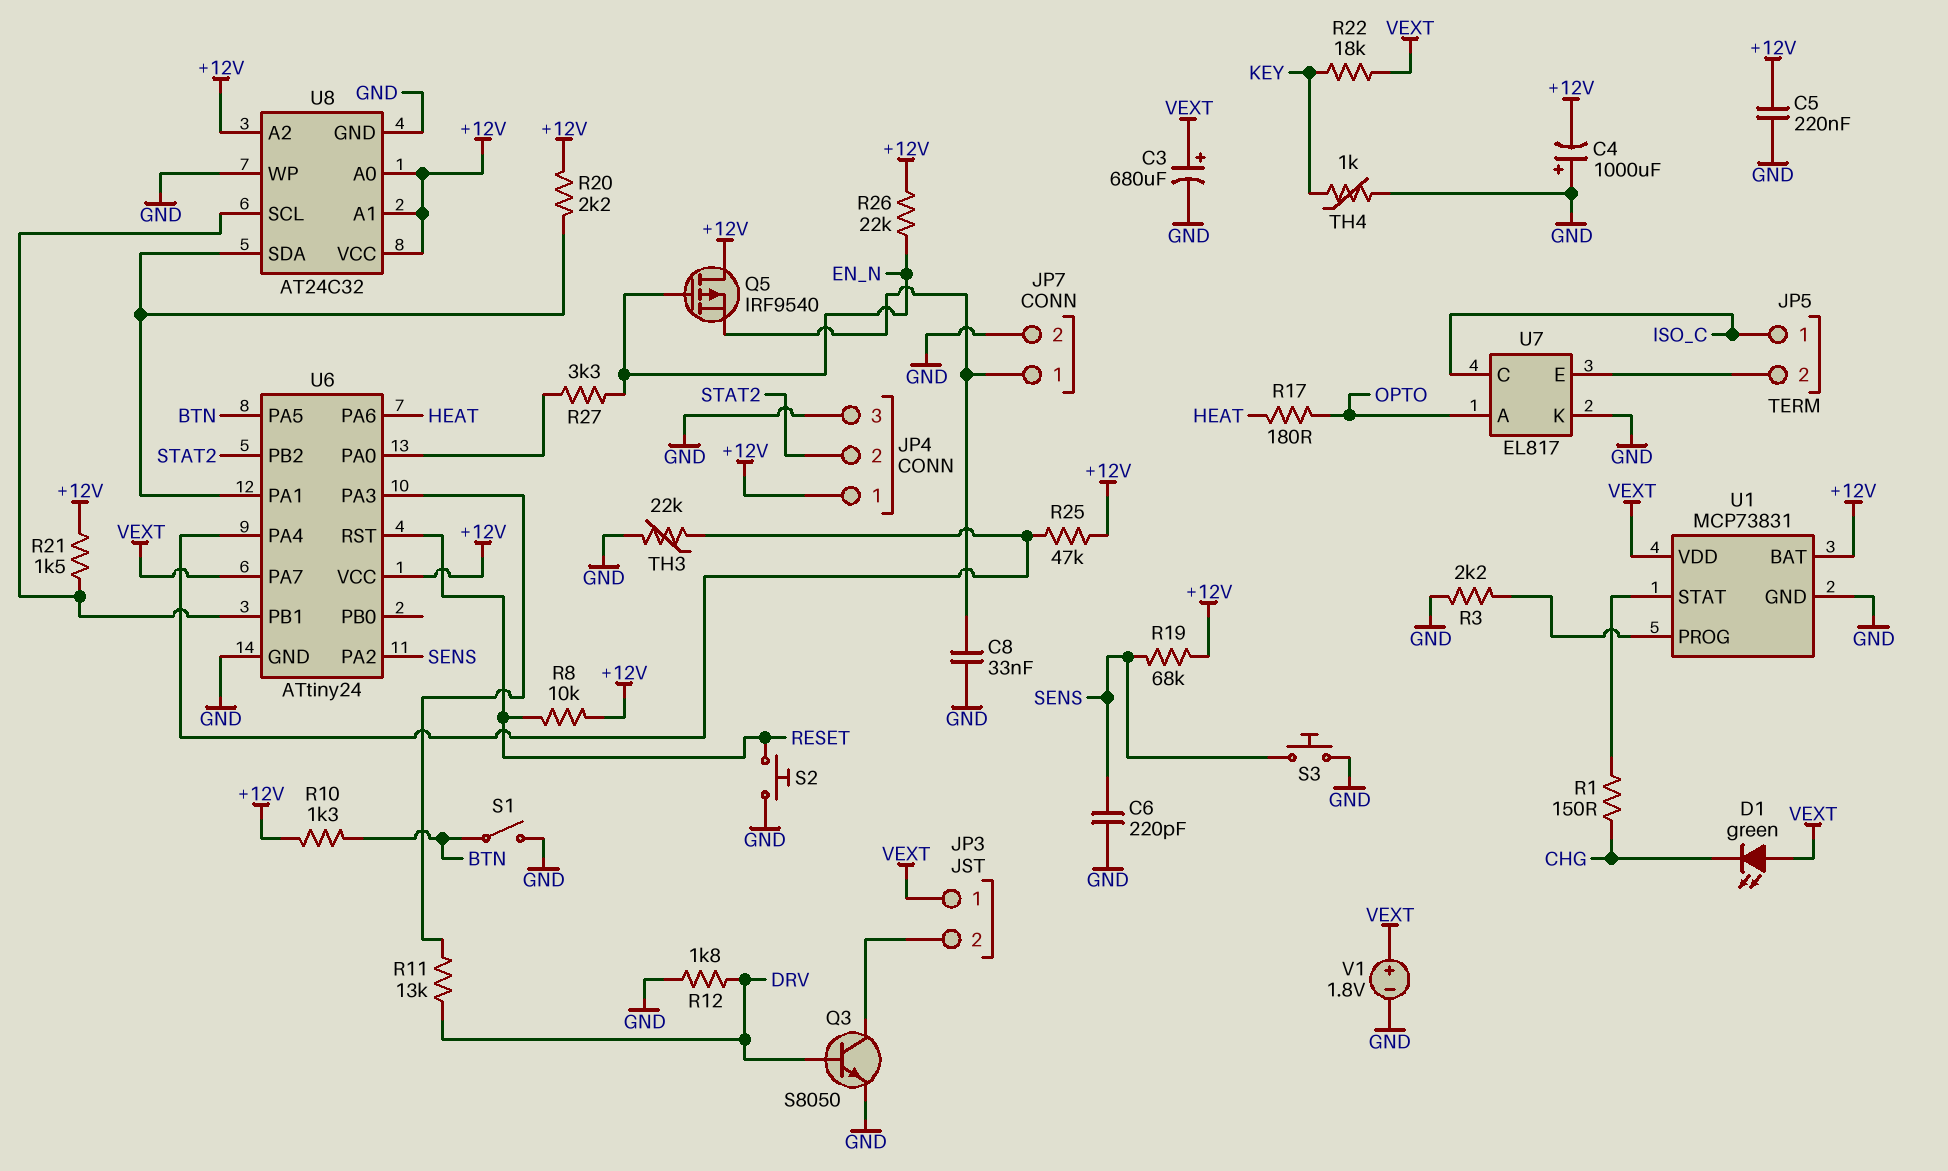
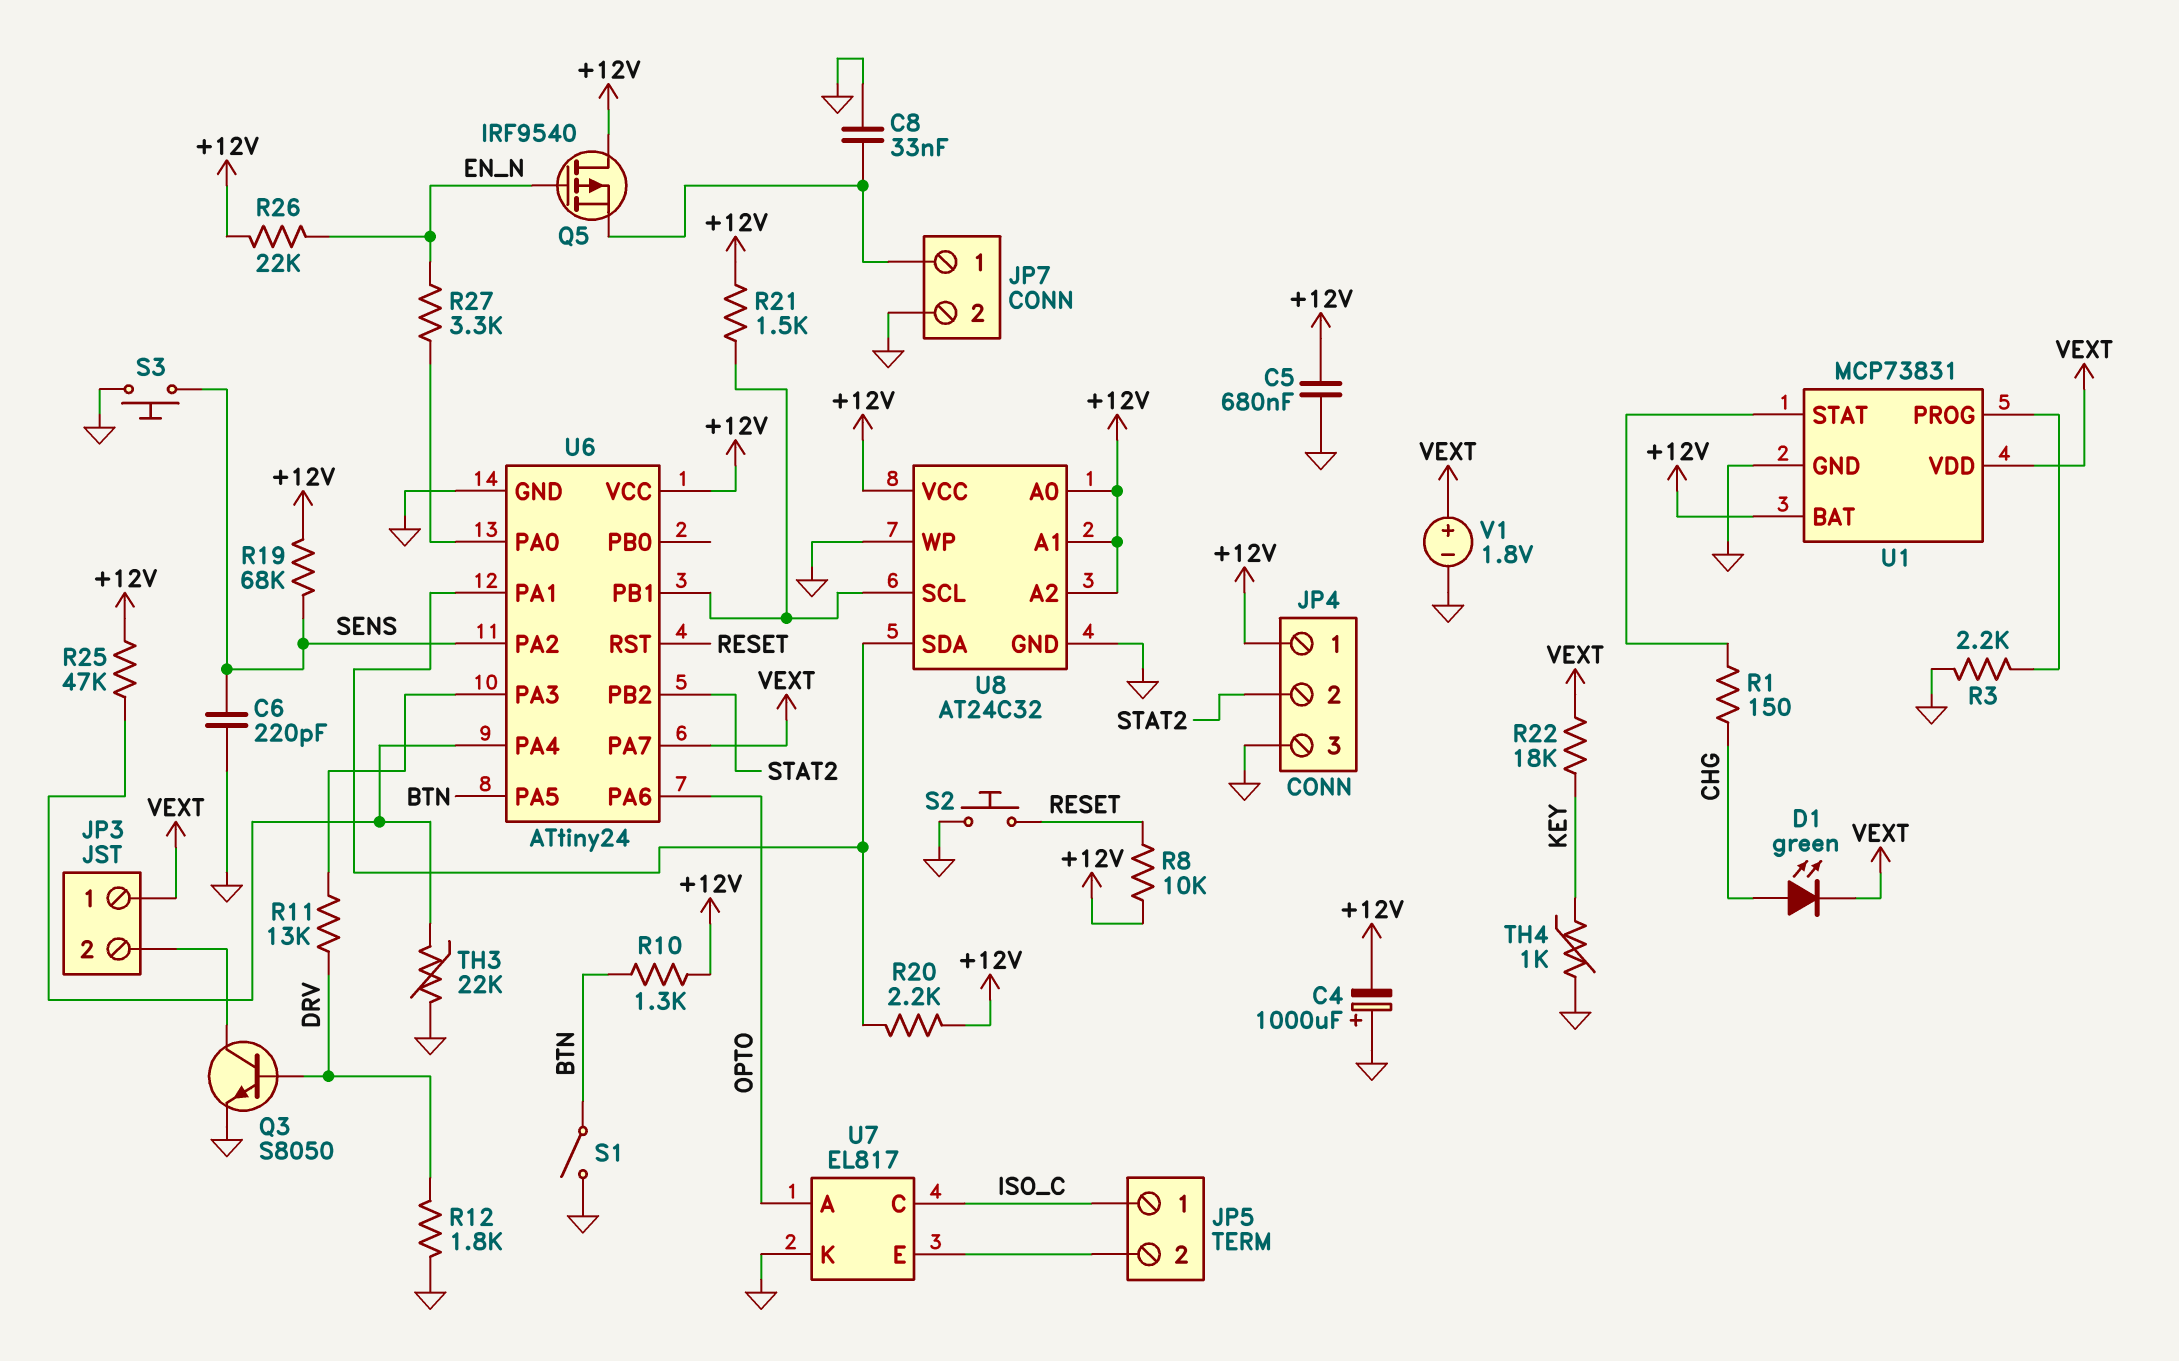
C3: 680uF (plus VEXT, minus GND) -> none
C5: 220nF (+12V, GND) -> 680nF (+12V, GND)
D1: LED green (A VEXT, K CHG) -> LED green (A CHG, K VEXT)
R17: 180 (HEAT, OPTO) -> none
U6 pin PA6: HEAT -> OPTO

